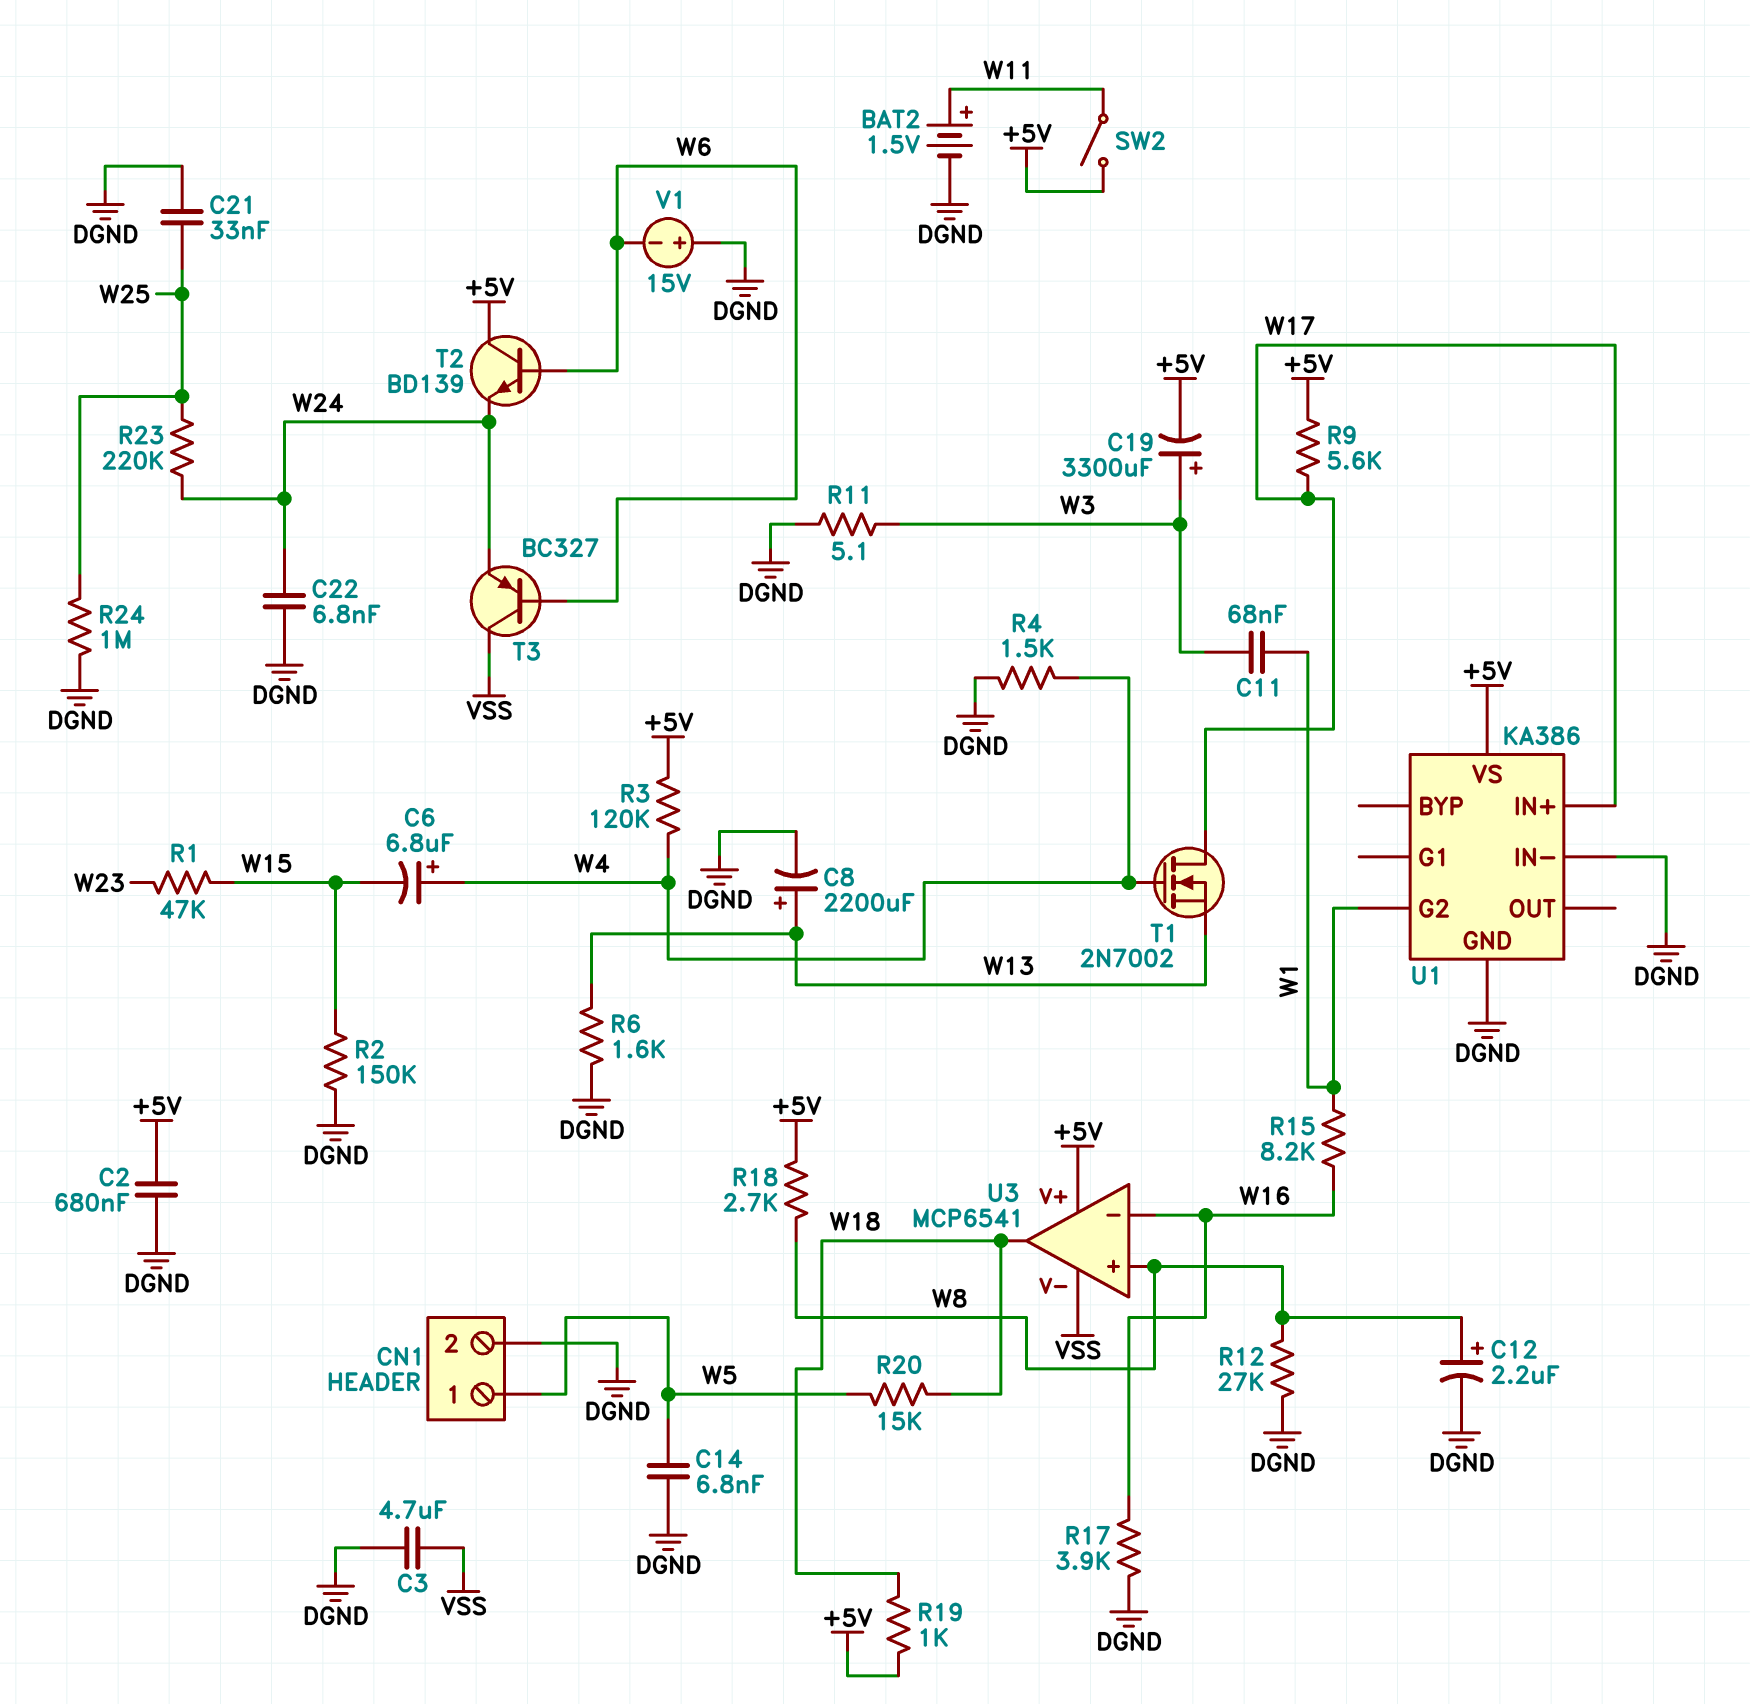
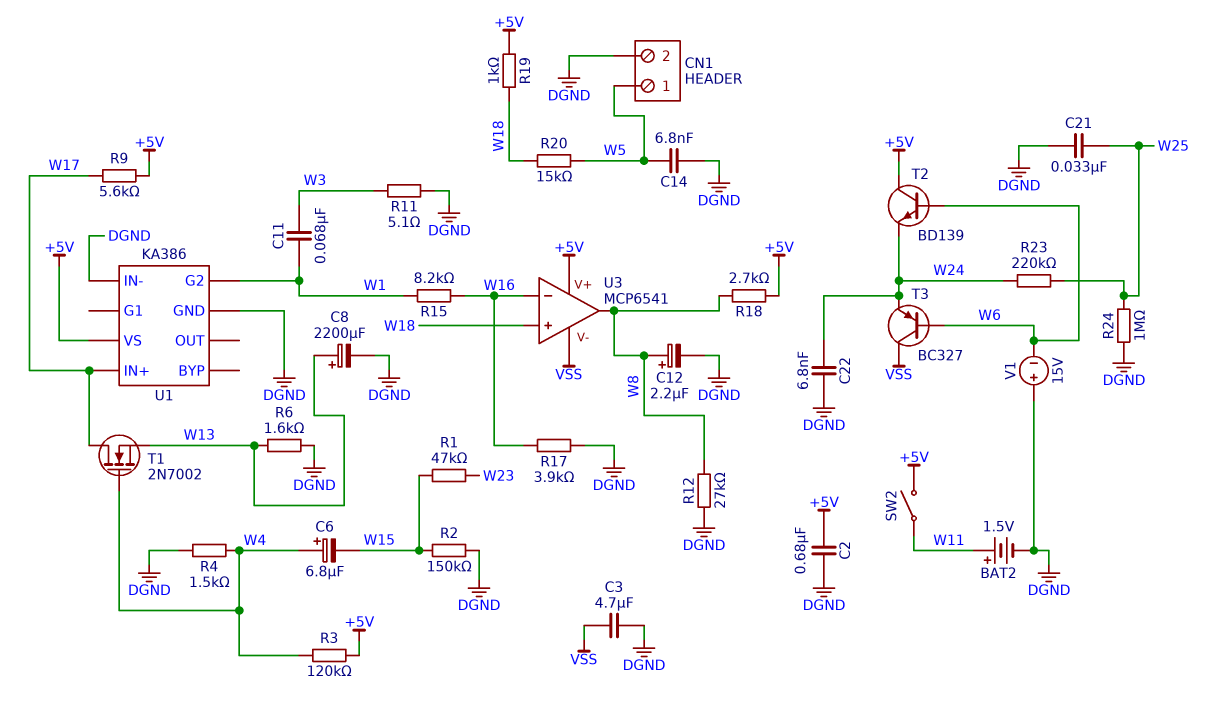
C19: 3300uF (plus W3, minus +5V) -> none
U3 pin in+: W8 -> W18
U3 pin out: W18 -> W8

